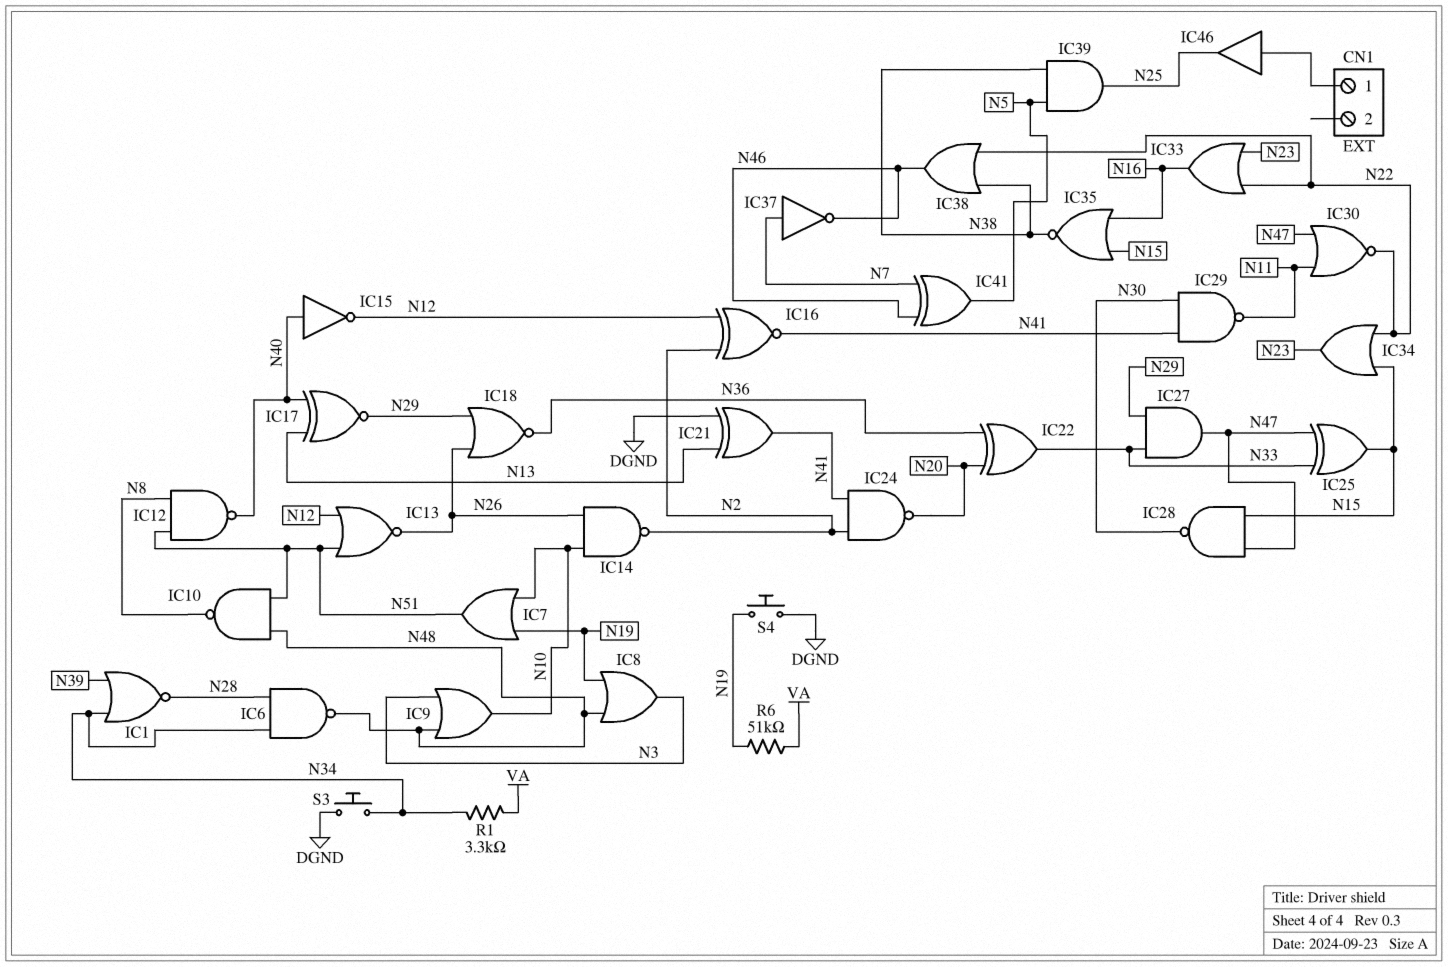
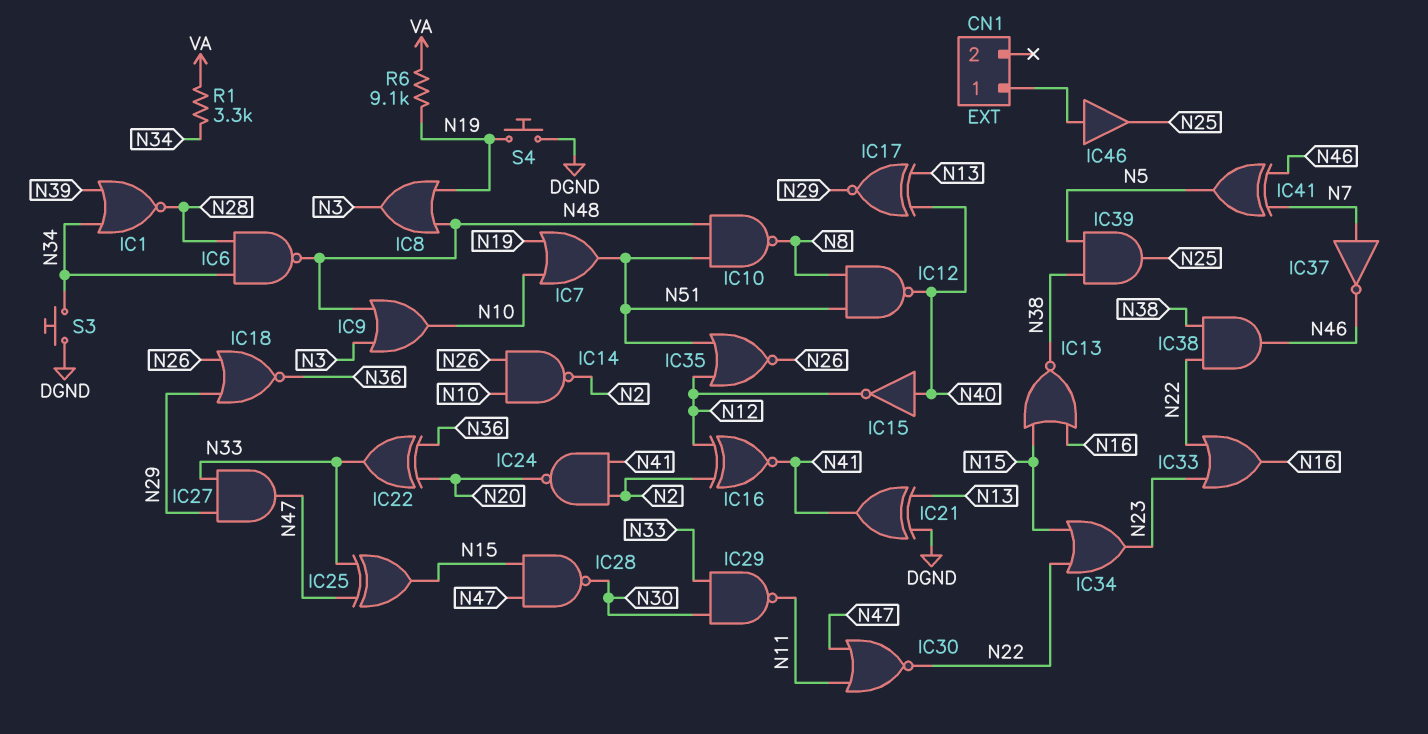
IC13: NOR (in N12, in N51, out N26) -> NOR (in N15, in N16, out N38)
IC29: NAND (in N30, in N41, out N11) -> NAND (in N30, in N33, out N11)
IC35: NOR (in N15, in N16, out N38) -> NOR (in N12, in N51, out N26)
IC38: OR (in N22, in N38, out N46) -> AND (in N22, in N38, out N46)
R6: 51k (N19, VA) -> 9.1k (N19, VA)

